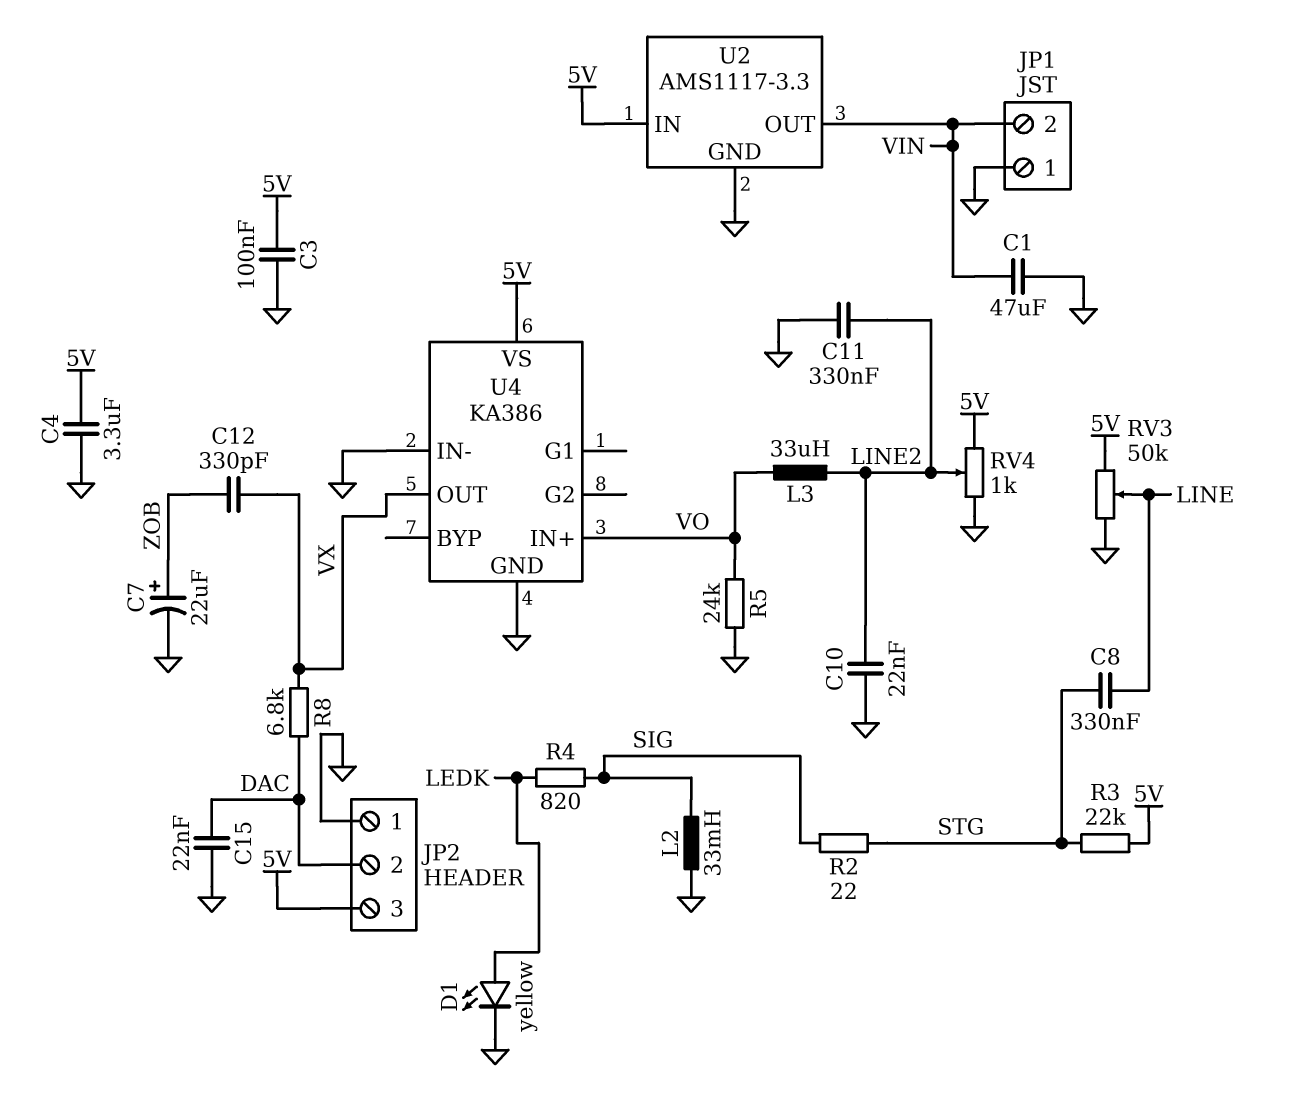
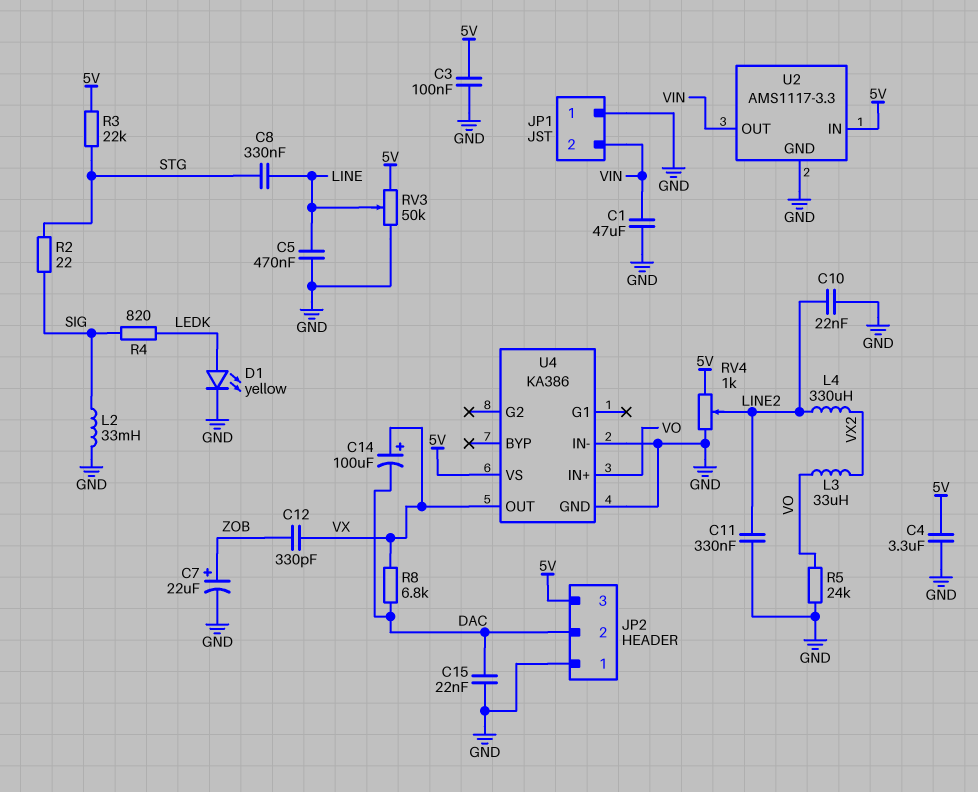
C5: none -> 470nF (GND, LINE)
C14: none -> 100uF (plus VX, minus DAC)
L3: 33uH (LINE2, VO) -> 33uH (VO, VX2)
L4: none -> 330uH (LINE2, VX2)

